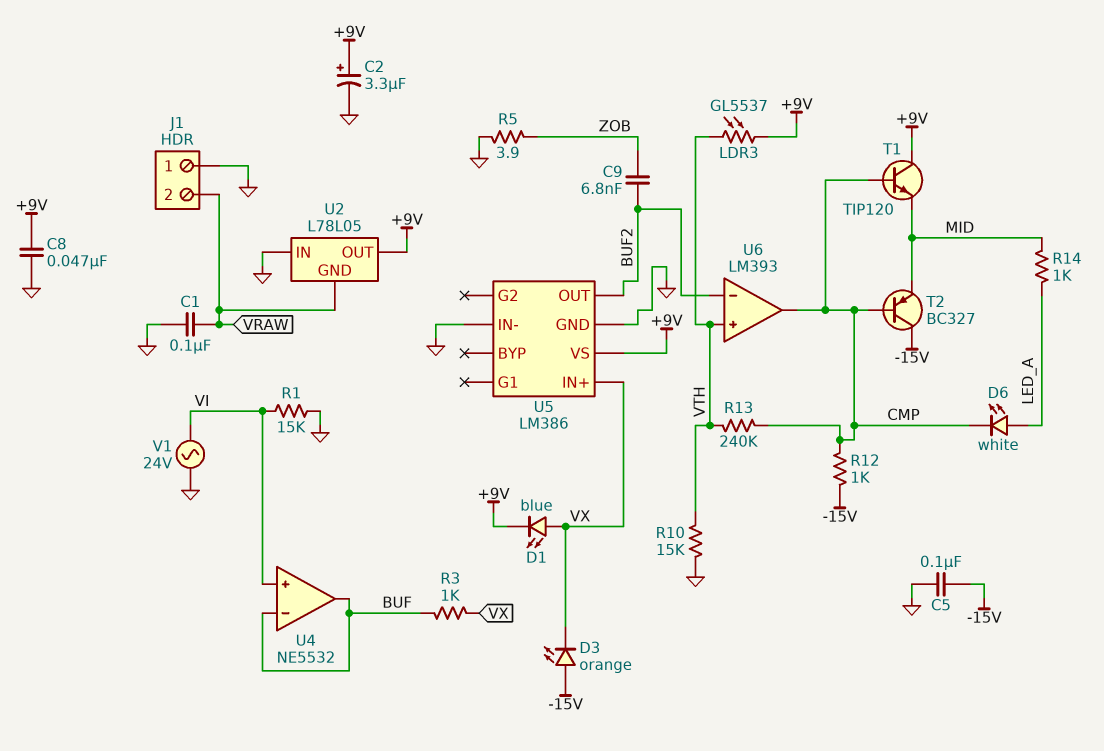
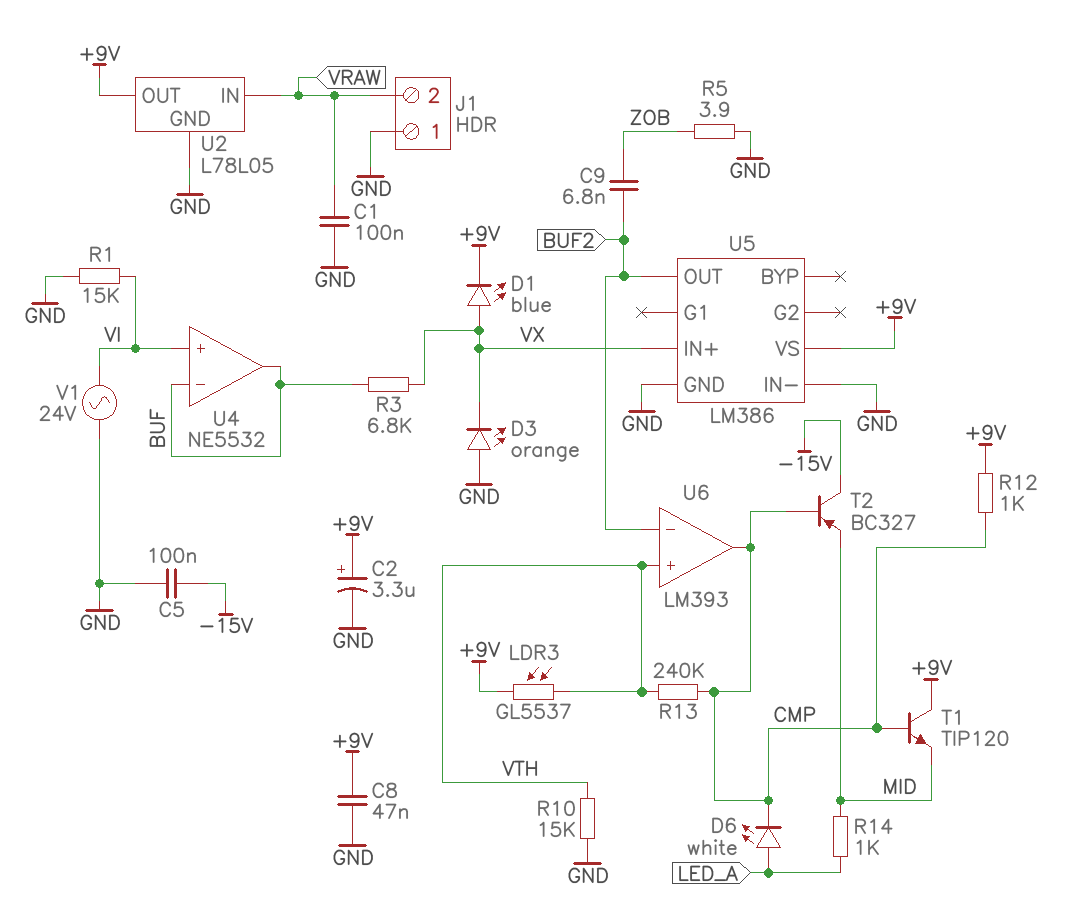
D3: LED orange (A -15V, K VX) -> LED orange (A GND, K VX)
R3: 1k (BUF, VX) -> 6.8k (BUF, VX)
R12: 1k (-15V, CMP) -> 1k (+9V, CMP)
U2 pin GND: VRAW -> GND
U2 pin IN: GND -> VRAW

